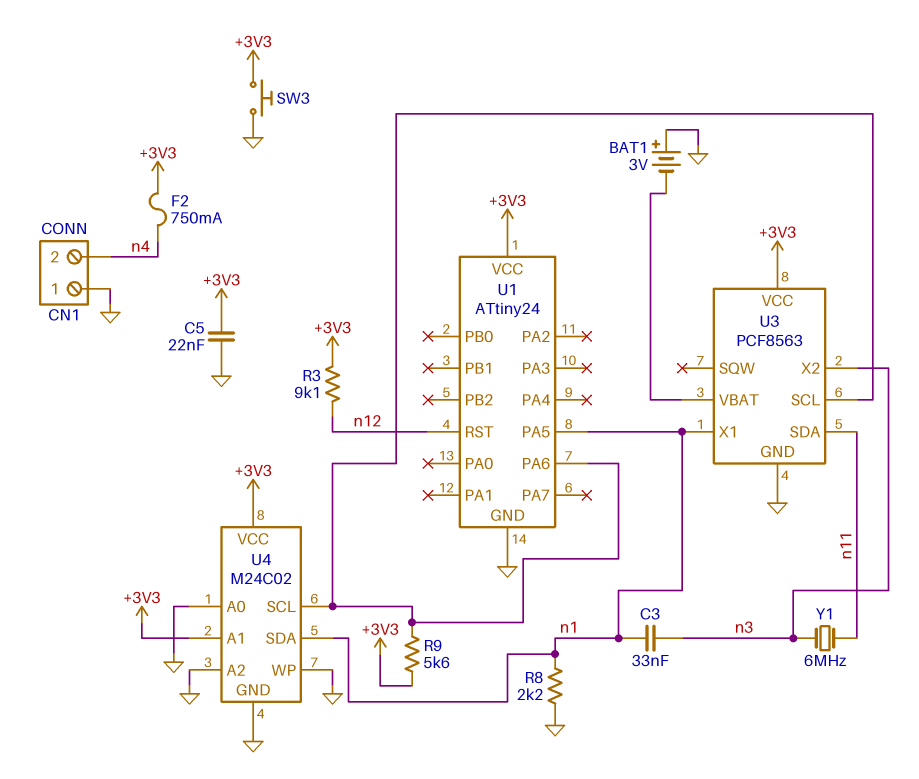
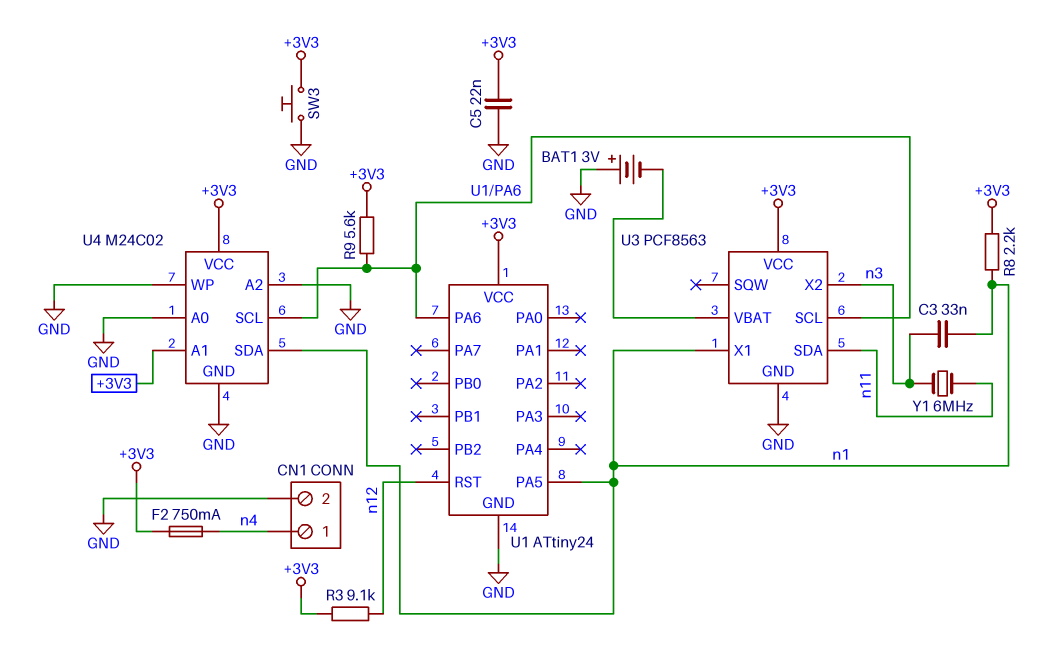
CN1 pin 1: GND -> n4
CN1 pin 2: n4 -> GND
R8: 2.2k (GND, n1) -> 2.2k (+3V3, n1)

